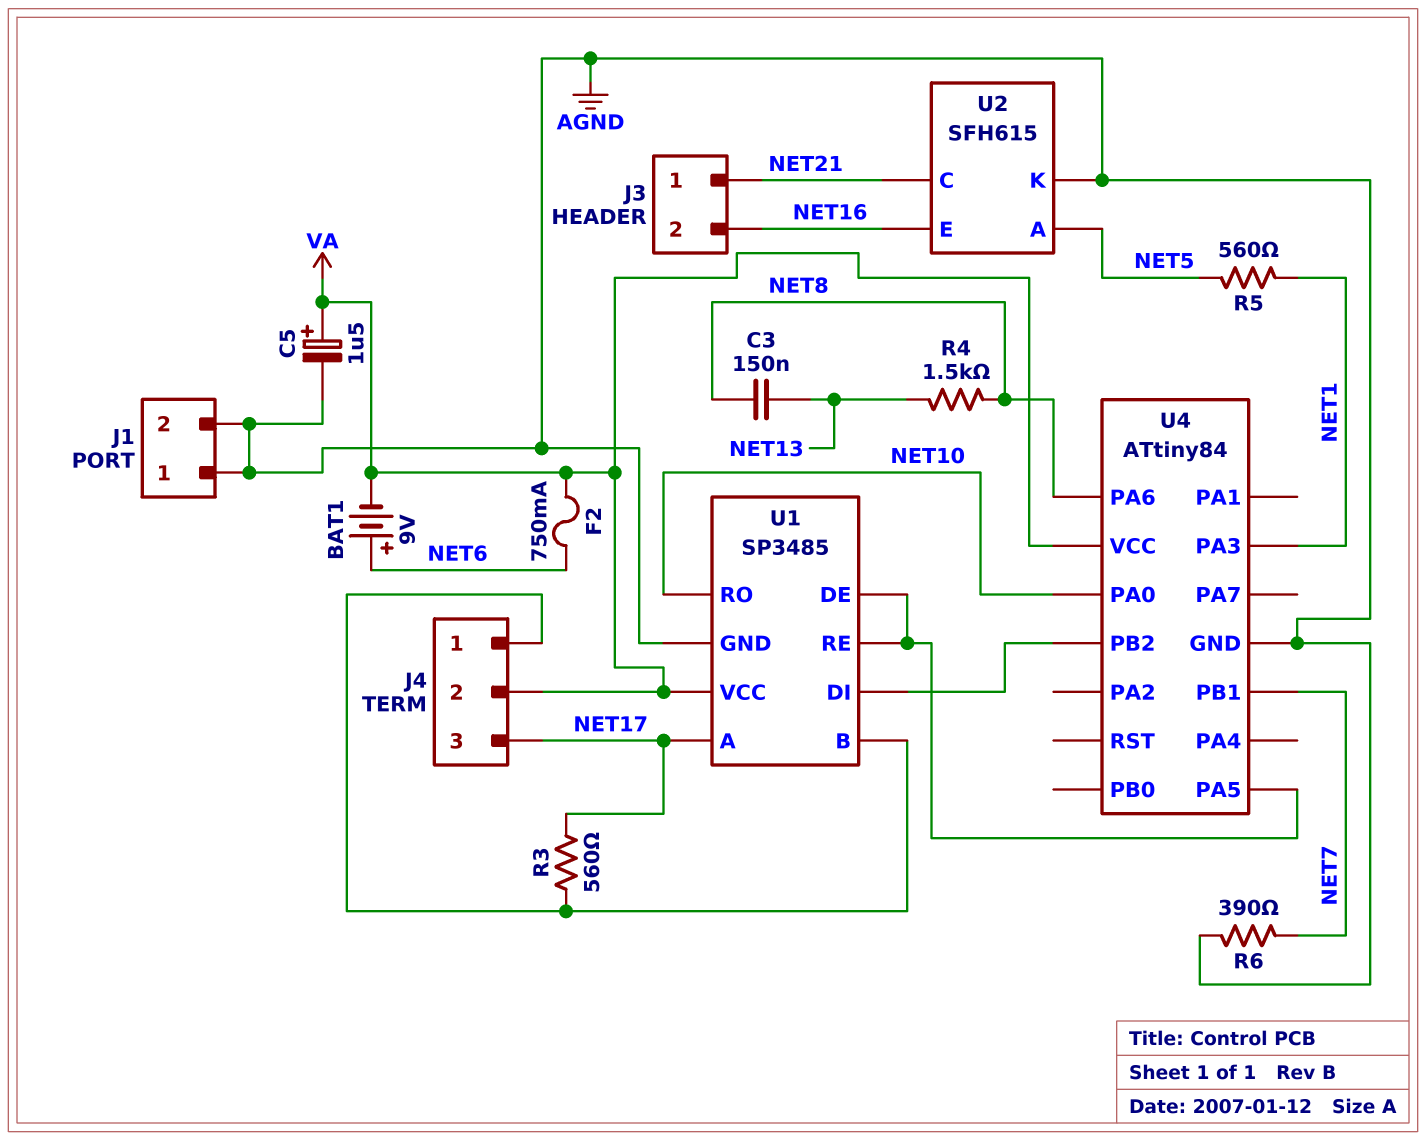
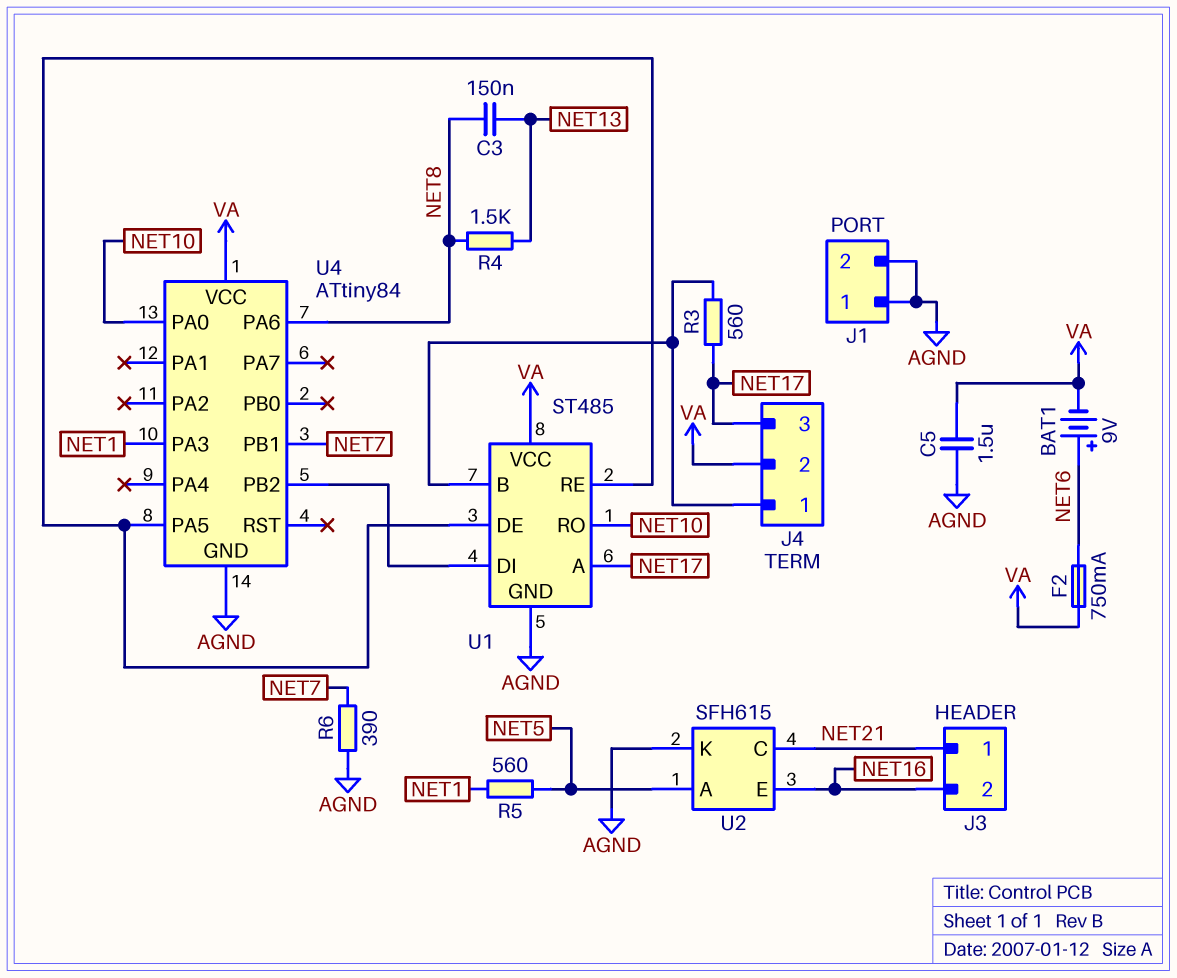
C5: 1.5uF (plus VA, minus AGND) -> 1.5uF (AGND, VA)
U1: SP3485 -> ST485

